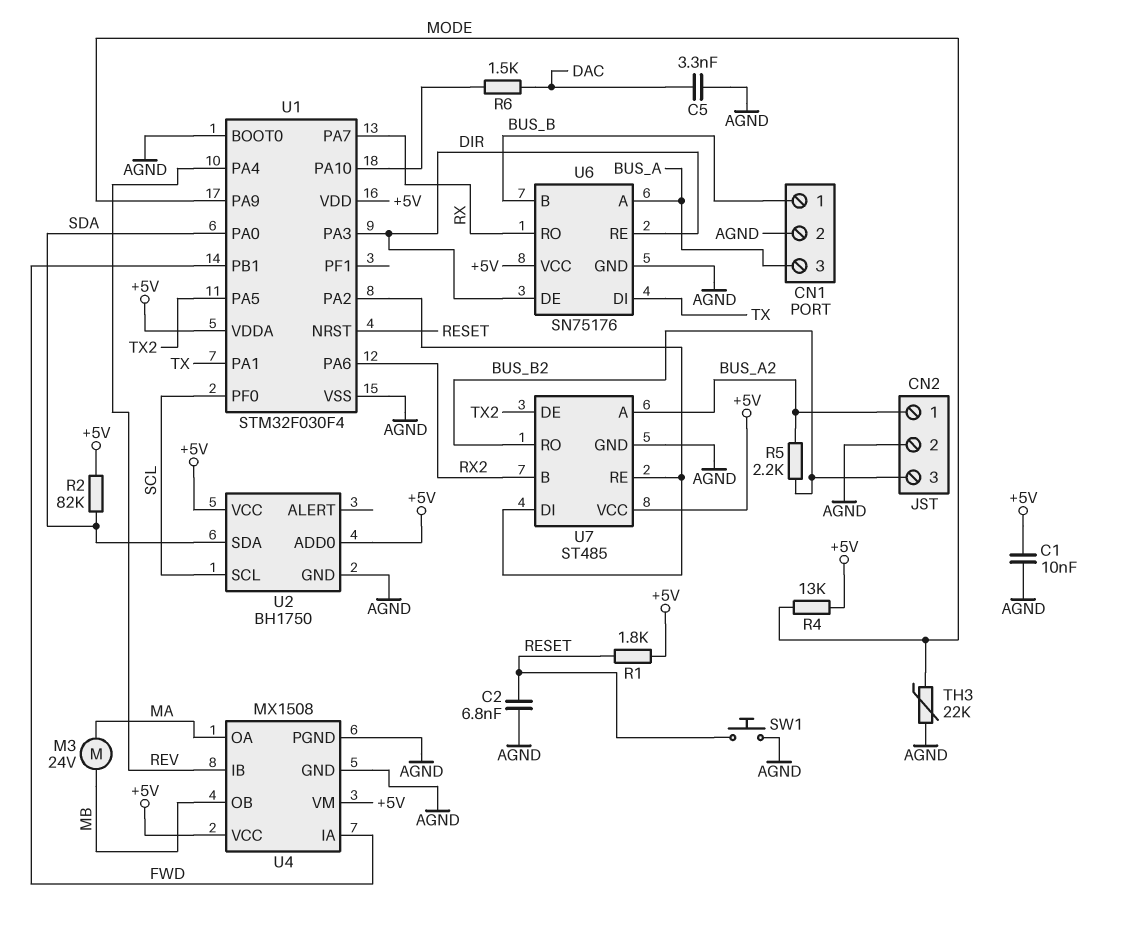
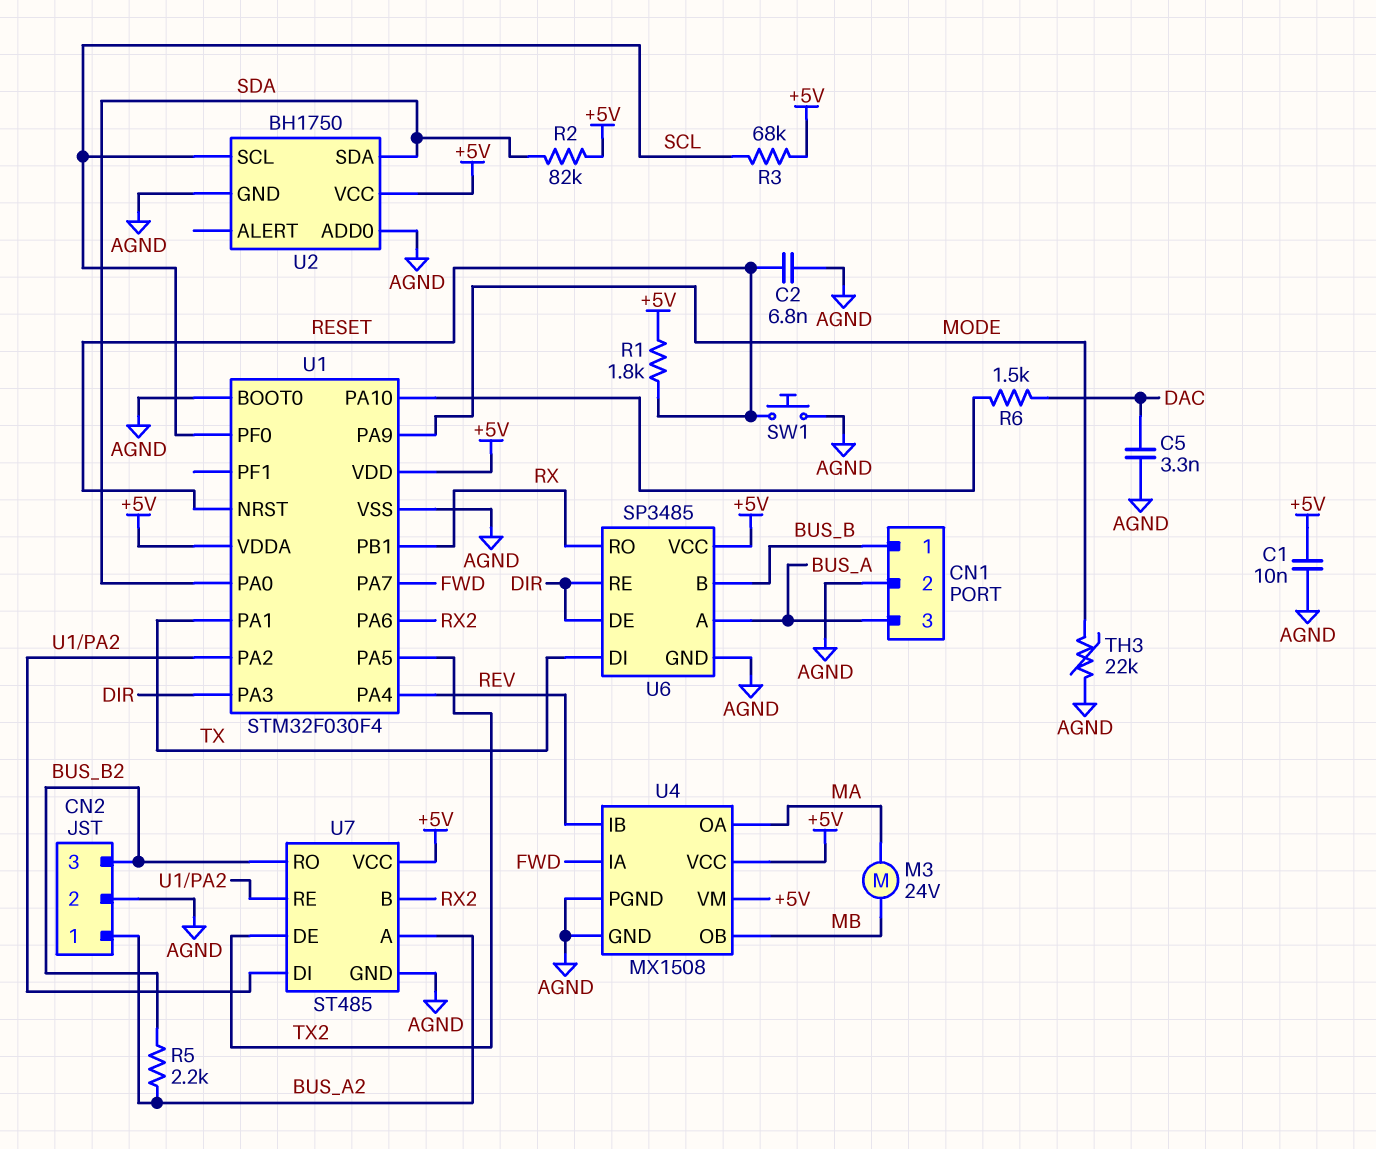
R3: none -> 68k (+5V, SCL)
R4: 13k (+5V, MODE) -> none
U1 pin PA7: RX -> FWD
U1 pin PB1: FWD -> RX
U2 pin ADD0: +5V -> AGND
U6: SN75176 -> SP3485

